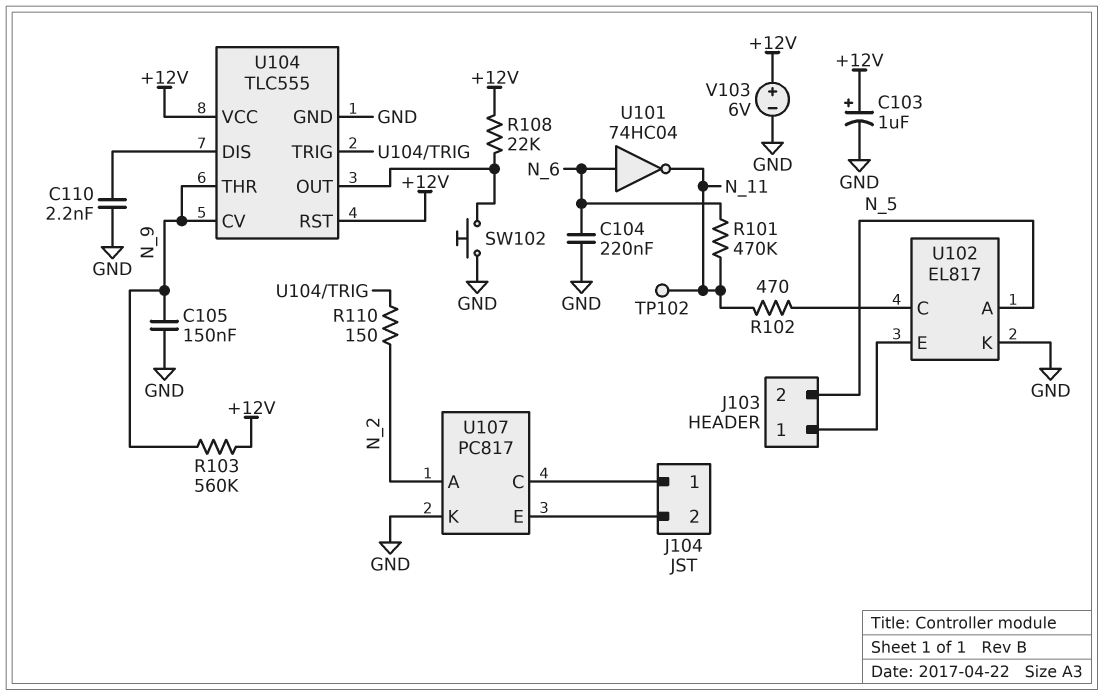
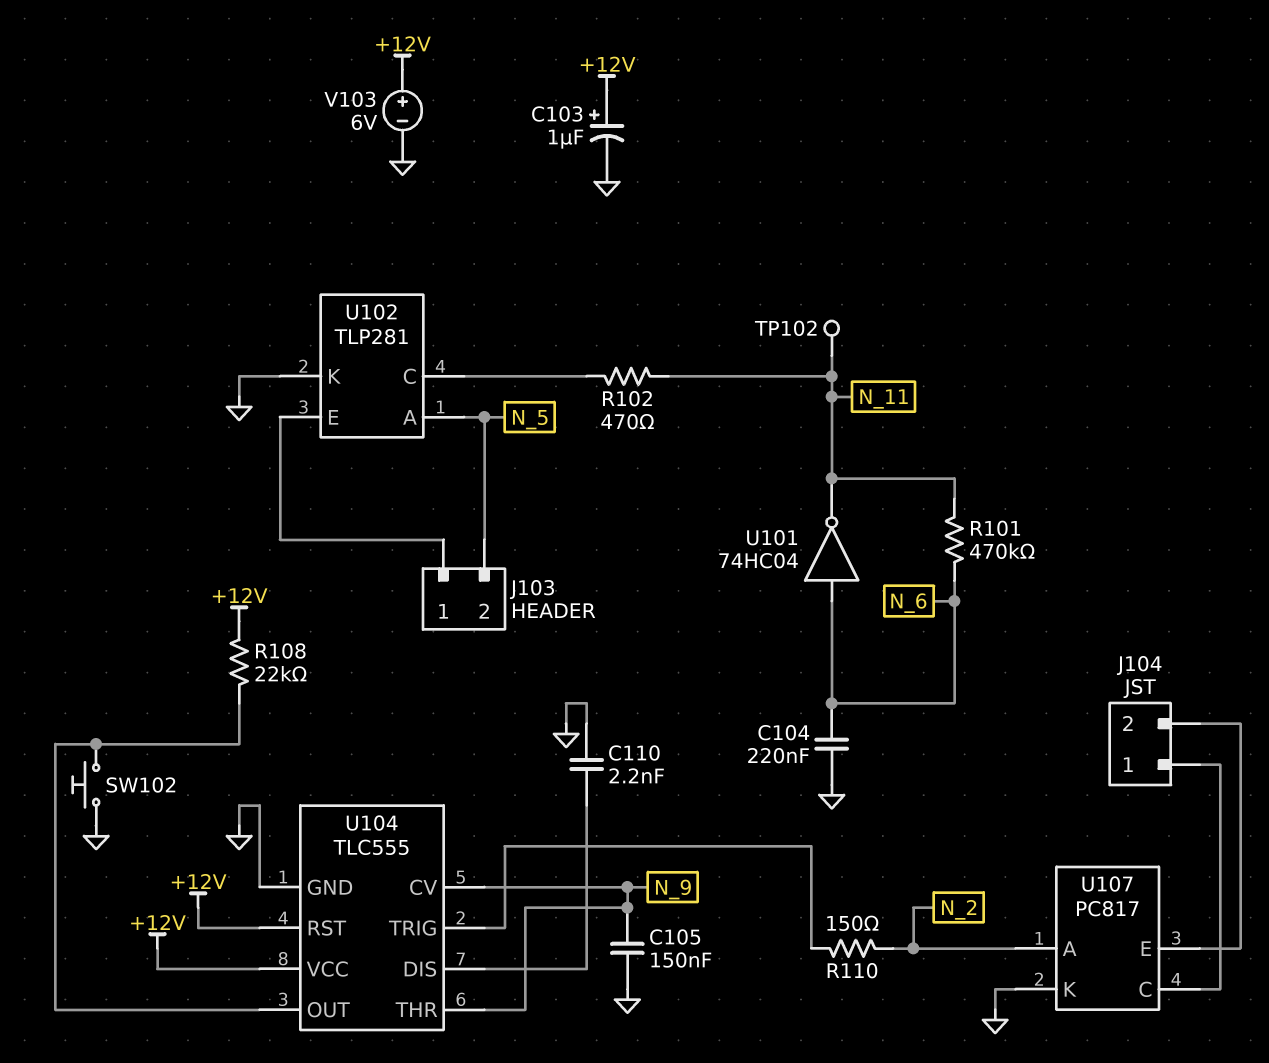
R103: 560k (+12V, N_9) -> none
U102: EL817 -> TLP281

